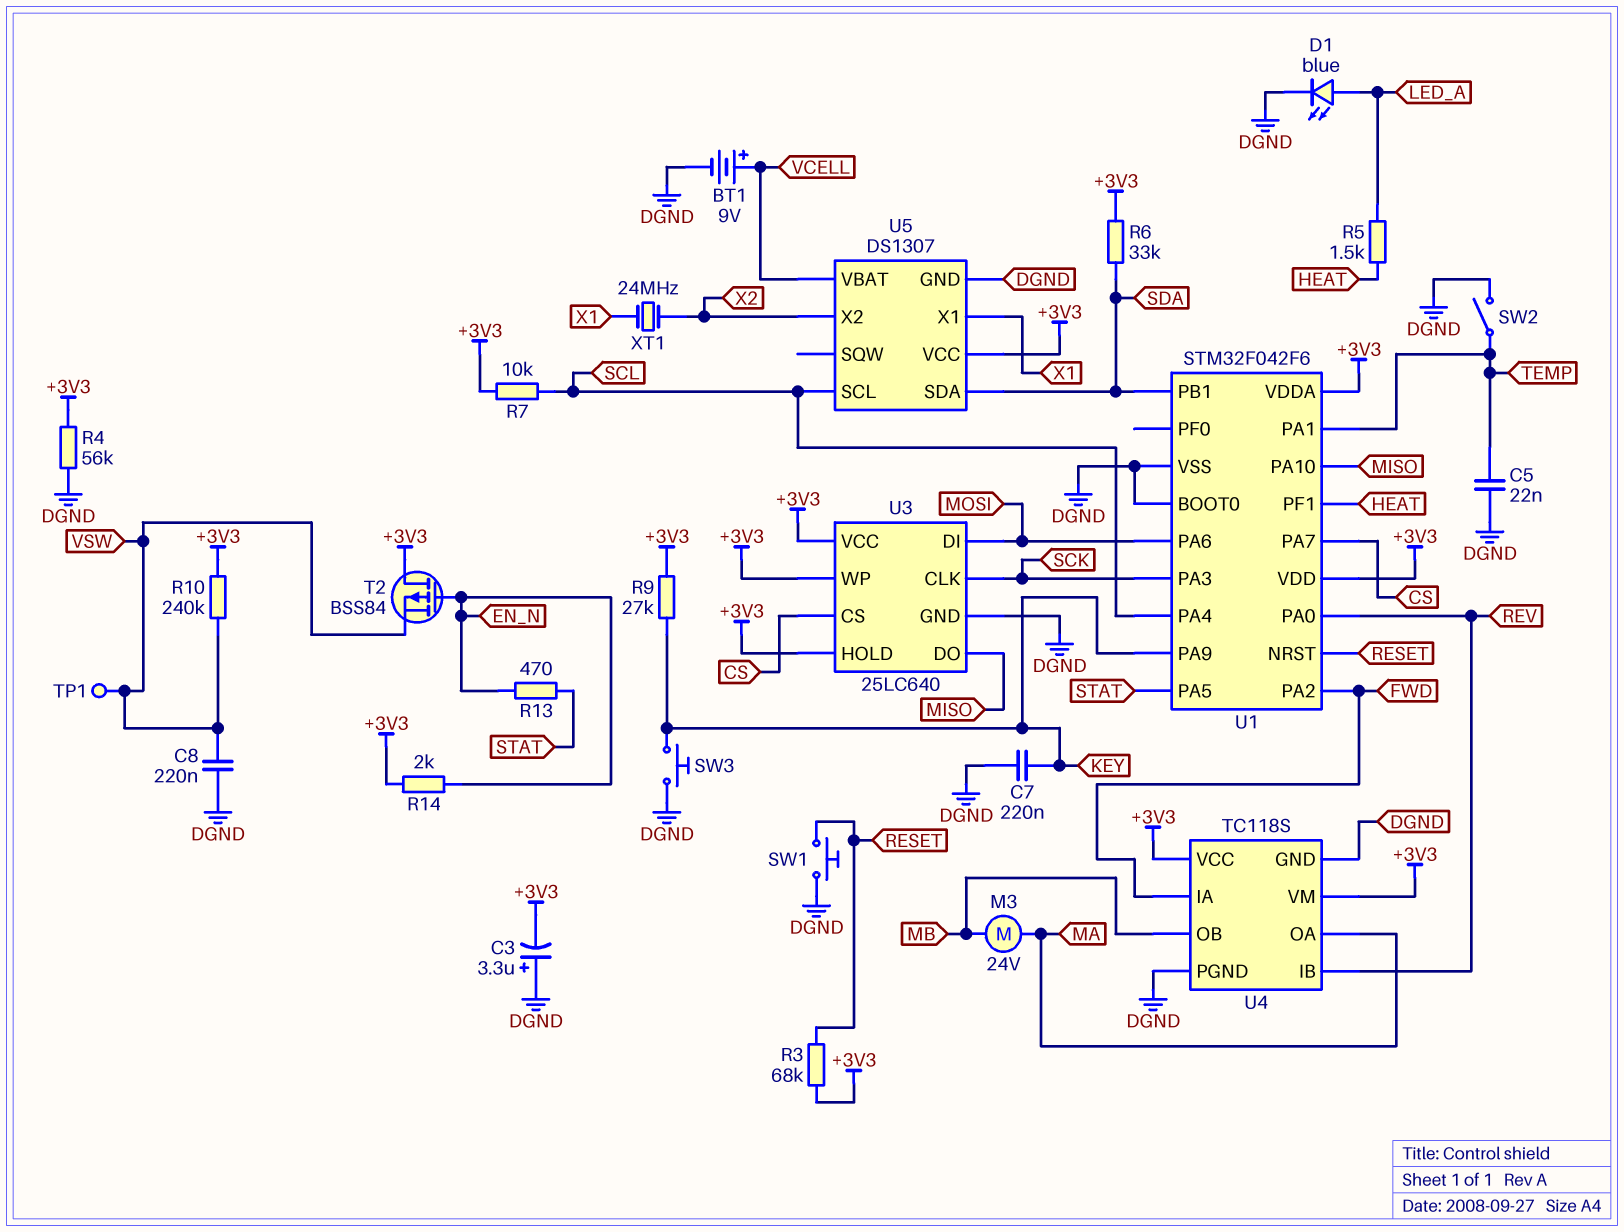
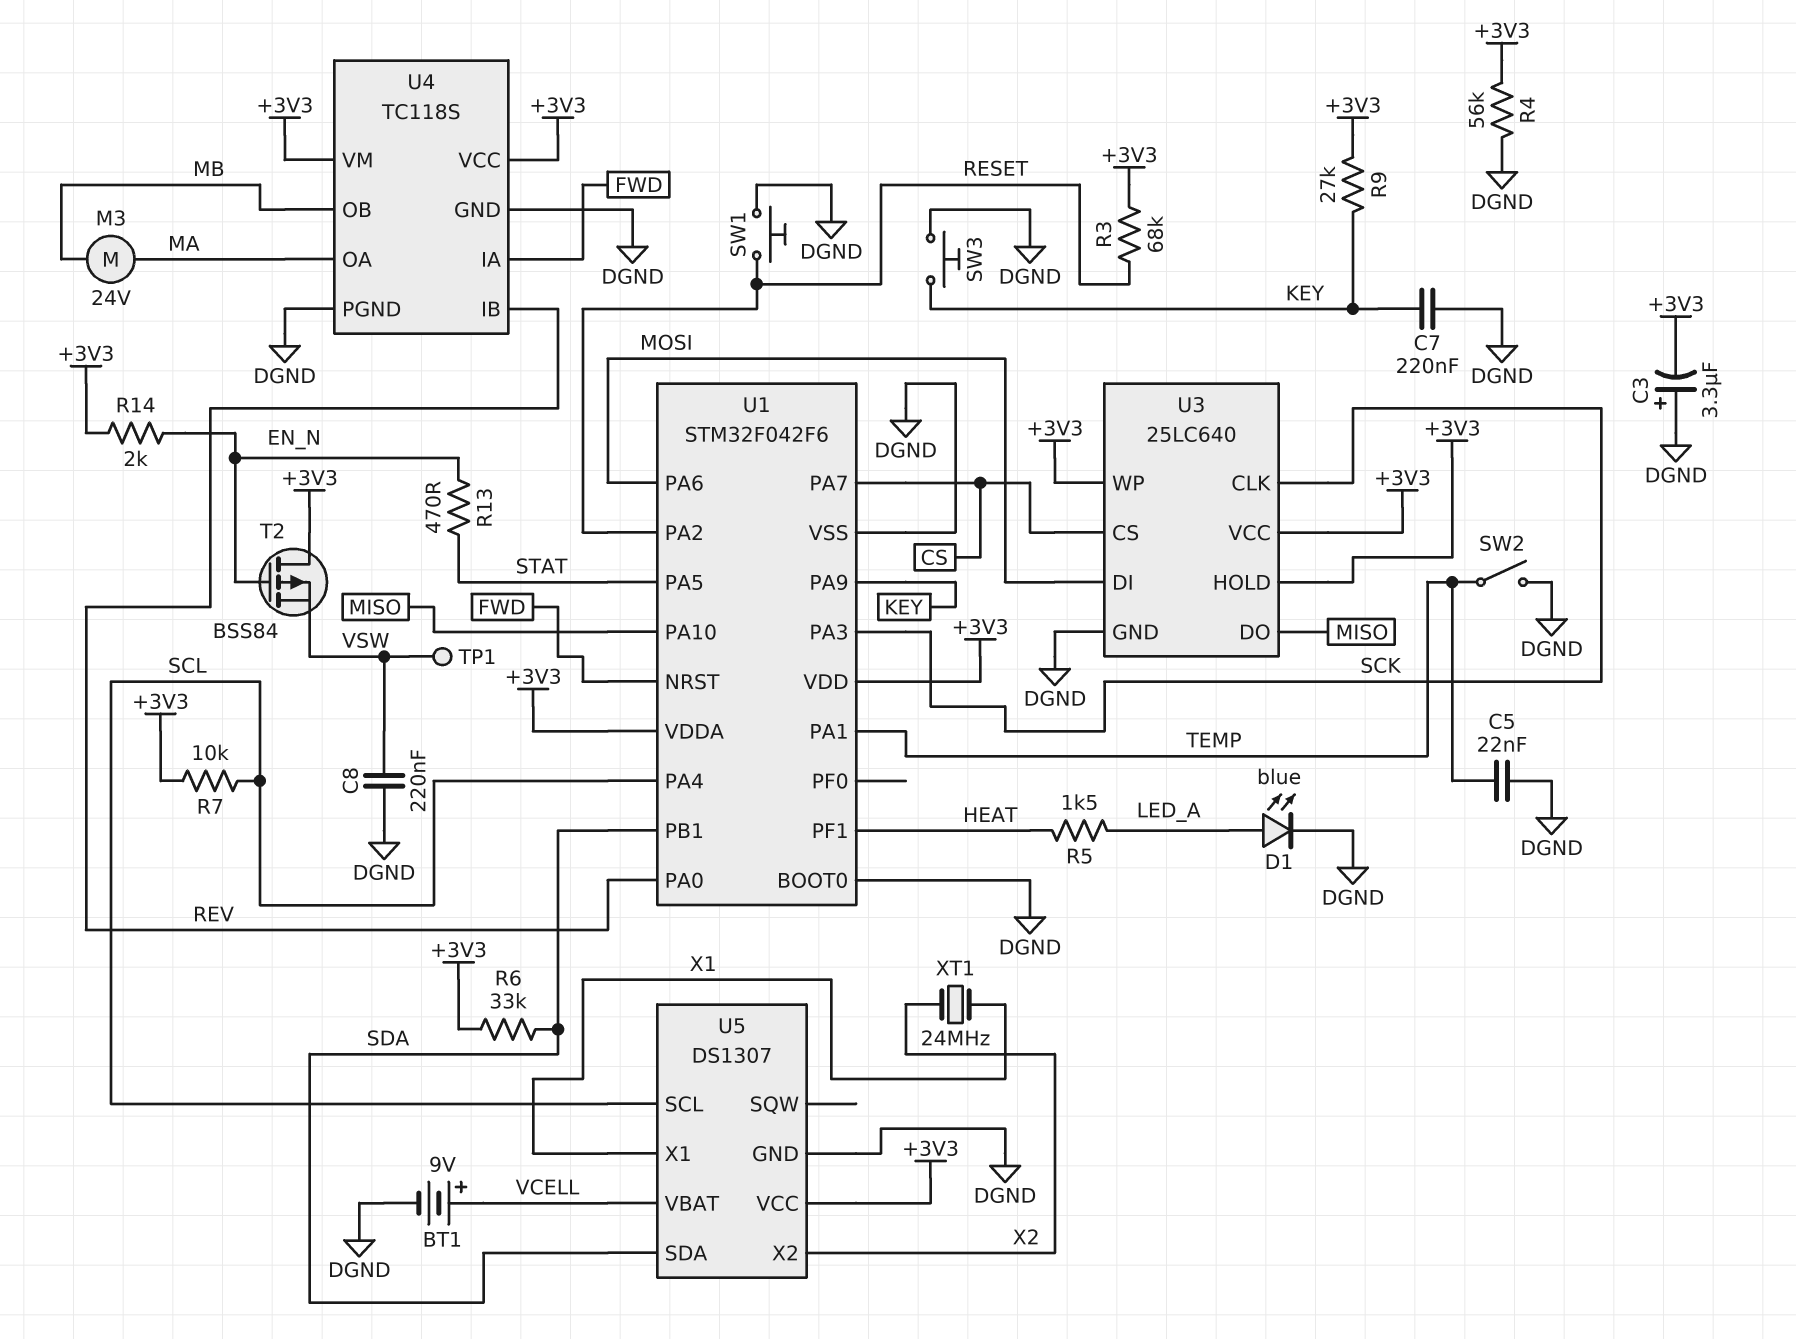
R10: 240k (+3V3, VSW) -> none
U1 pin NRST: RESET -> FWD
U1 pin PA2: FWD -> RESET

